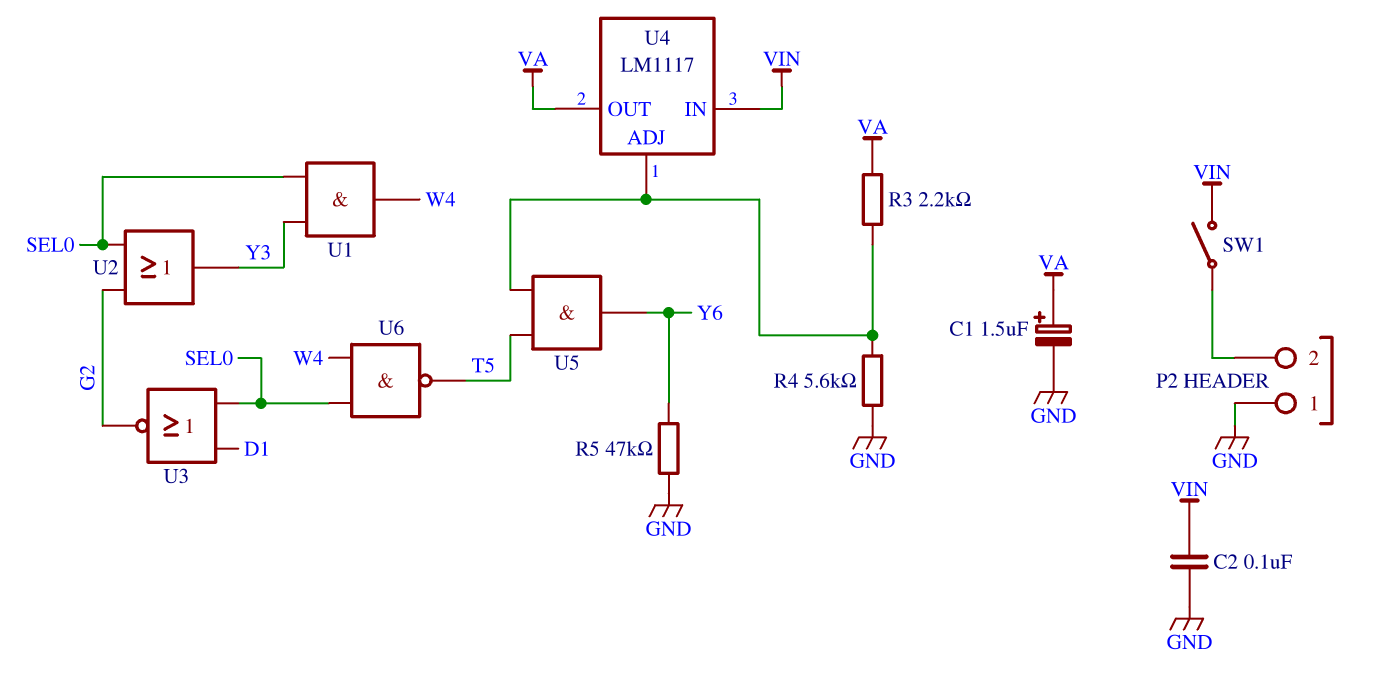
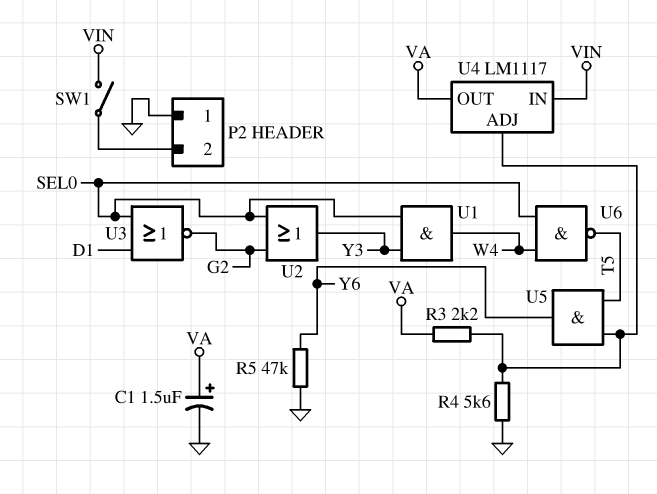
C2: 100nF (GND, VIN) -> none

